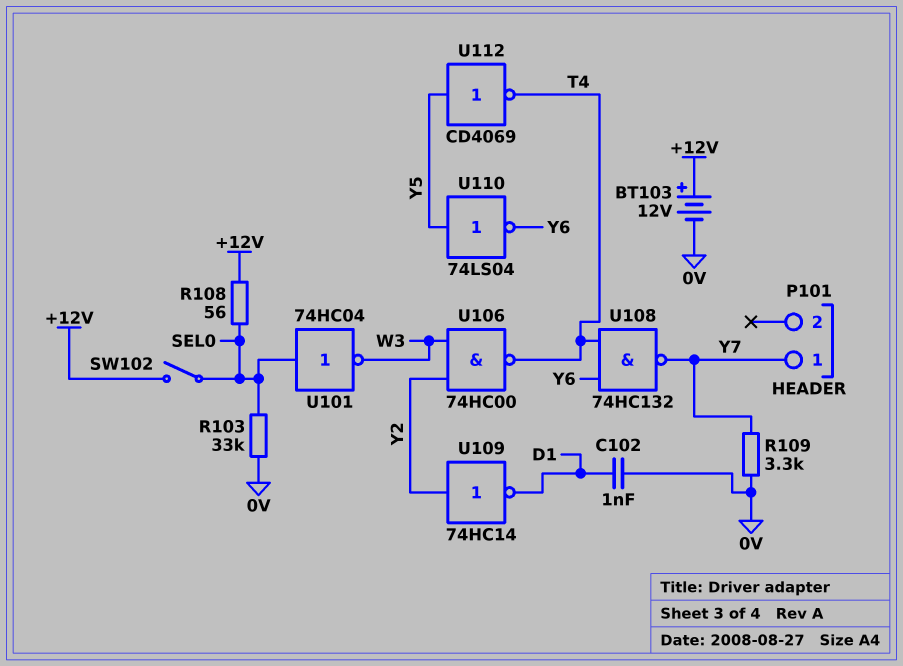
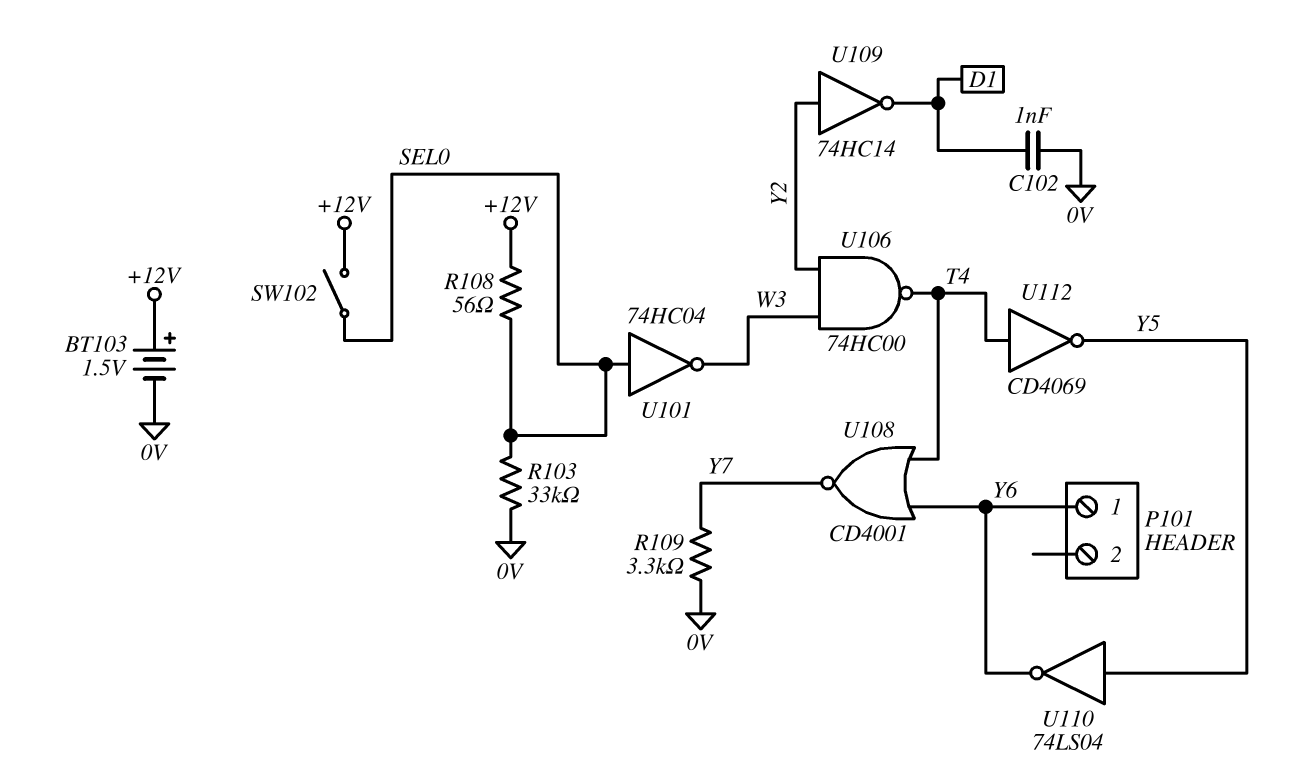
BT103: 12V (plus +12V, minus 0V) -> 1.5V (plus +12V, minus 0V)
P101 pin 1: Y7 -> Y6
U108: NAND 74HC132 (in T4, in Y6, out Y7) -> NOR CD4001 (in T4, in Y6, out Y7)
U112: NOT CD4069 (in Y5, out T4) -> NOT CD4069 (in T4, out Y5)

